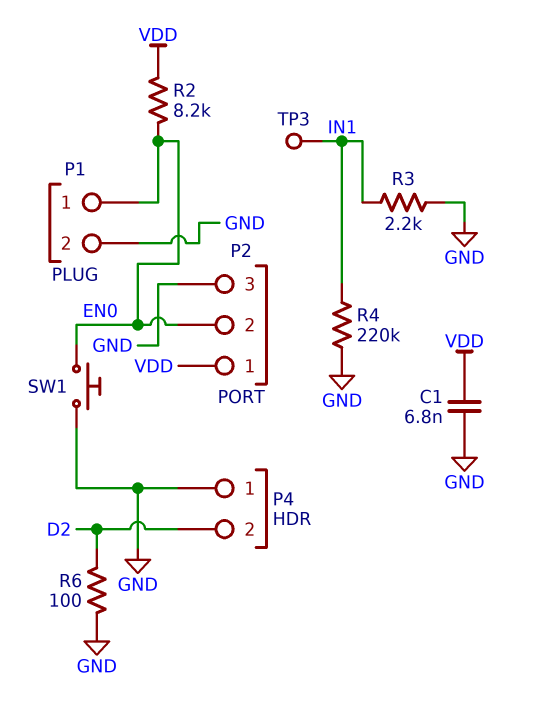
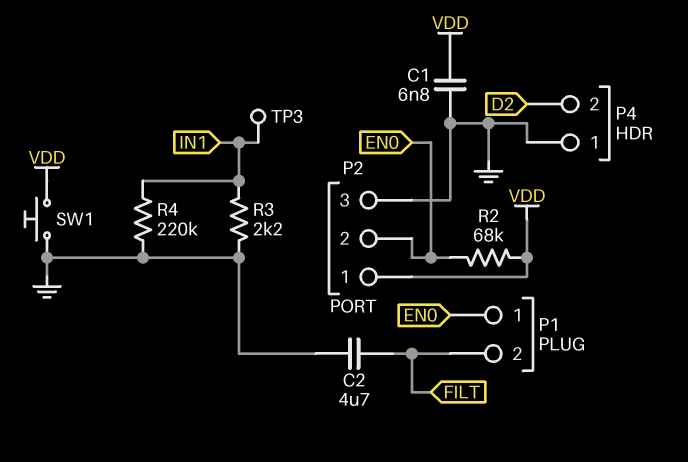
C2: none -> 4.7uF (FILT, GND)
P1 pin 2: GND -> FILT
R2: 8.2k (EN0, VDD) -> 68k (EN0, VDD)
R6: 100 (D2, GND) -> none
SW1: button (EN0, GND) -> button (GND, VDD)

